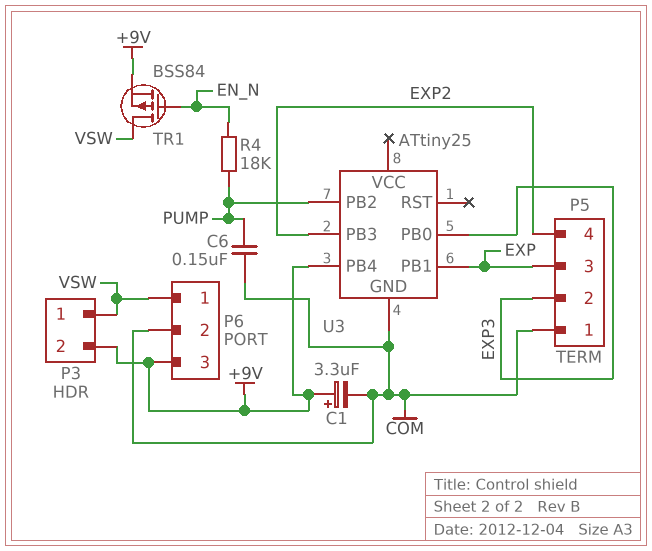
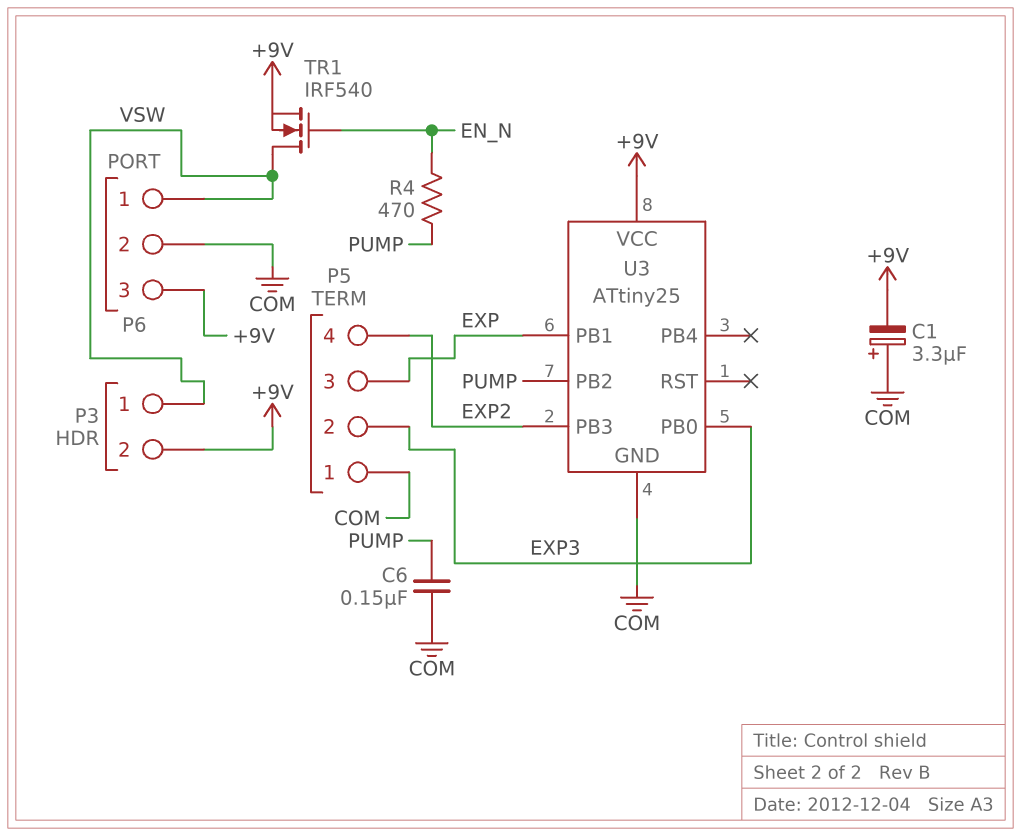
C1: 3.3uF (plus +9V, minus COM) -> 3.3uF (plus COM, minus +9V)
R4: 18k (EN_N, PUMP) -> 470 (EN_N, PUMP)
TR1: PMOS BSS84 (G EN_N, D VSW, S +9V) -> NMOS IRF540 (G EN_N, D VSW, S +9V)
U3 pin PB4: +9V -> none
U3 pin VCC: none -> +9V

